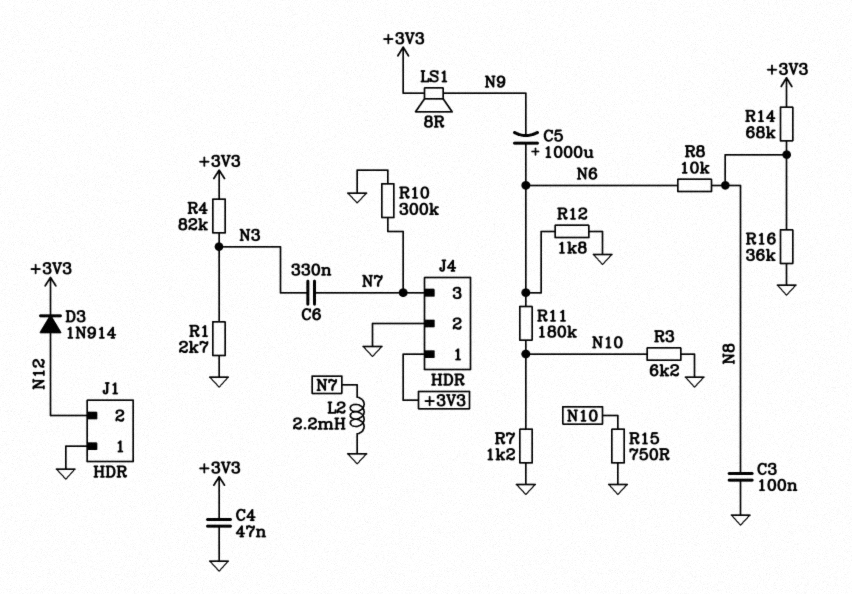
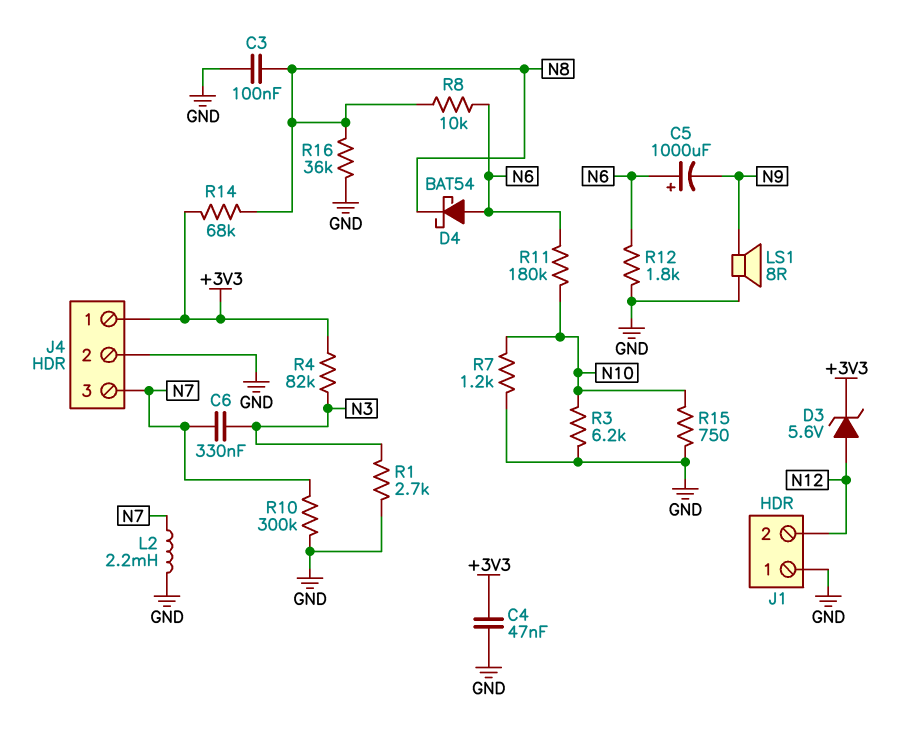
D3: diode 1N914 (A N12, K +3V3) -> zener 5.6V (A N12, K +3V3)
D4: none -> schottky BAT54 (A N6, K N8)
LS1: speaker 8R (+3V3, N9) -> speaker 8R (GND, N9)

